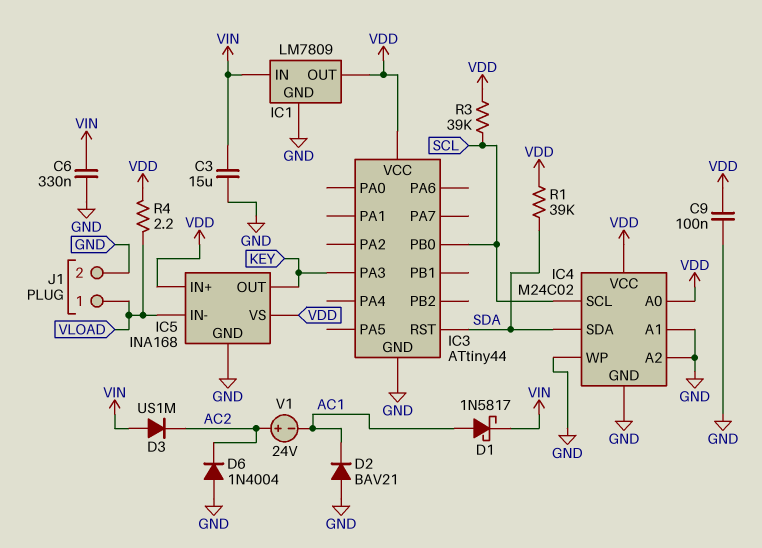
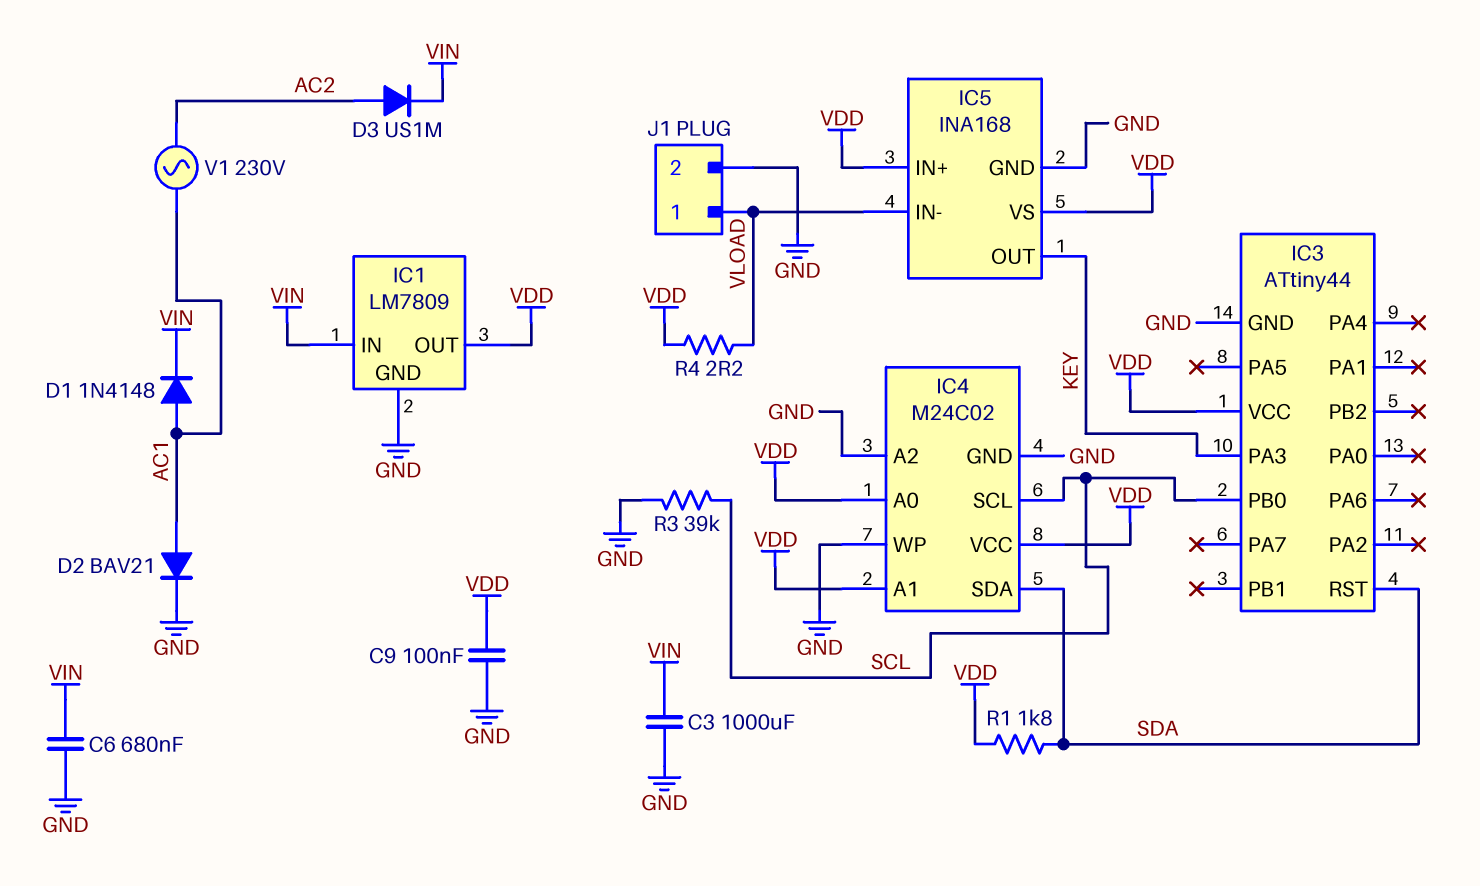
C3: 15uF (GND, VIN) -> 1000uF (GND, VIN)
C6: 330nF (GND, VIN) -> 680nF (GND, VIN)
D1: schottky 1N5817 (A AC1, K VIN) -> diode 1N4148 (A AC1, K VIN)
D2: diode BAV21 (A GND, K AC1) -> diode BAV21 (A AC1, K GND)
D3: diode US1M (A VIN, K AC2) -> diode US1M (A AC2, K VIN)
D6: diode 1N4004 (A GND, K AC2) -> none
IC4 pin A1: GND -> VDD
R1: 39k (SDA, VDD) -> 1.8k (SDA, VDD)
R3: 39k (SCL, VDD) -> 39k (GND, SCL)
V1: 24V (plus AC2, minus AC1) -> AC 230V (AC1, AC2)

